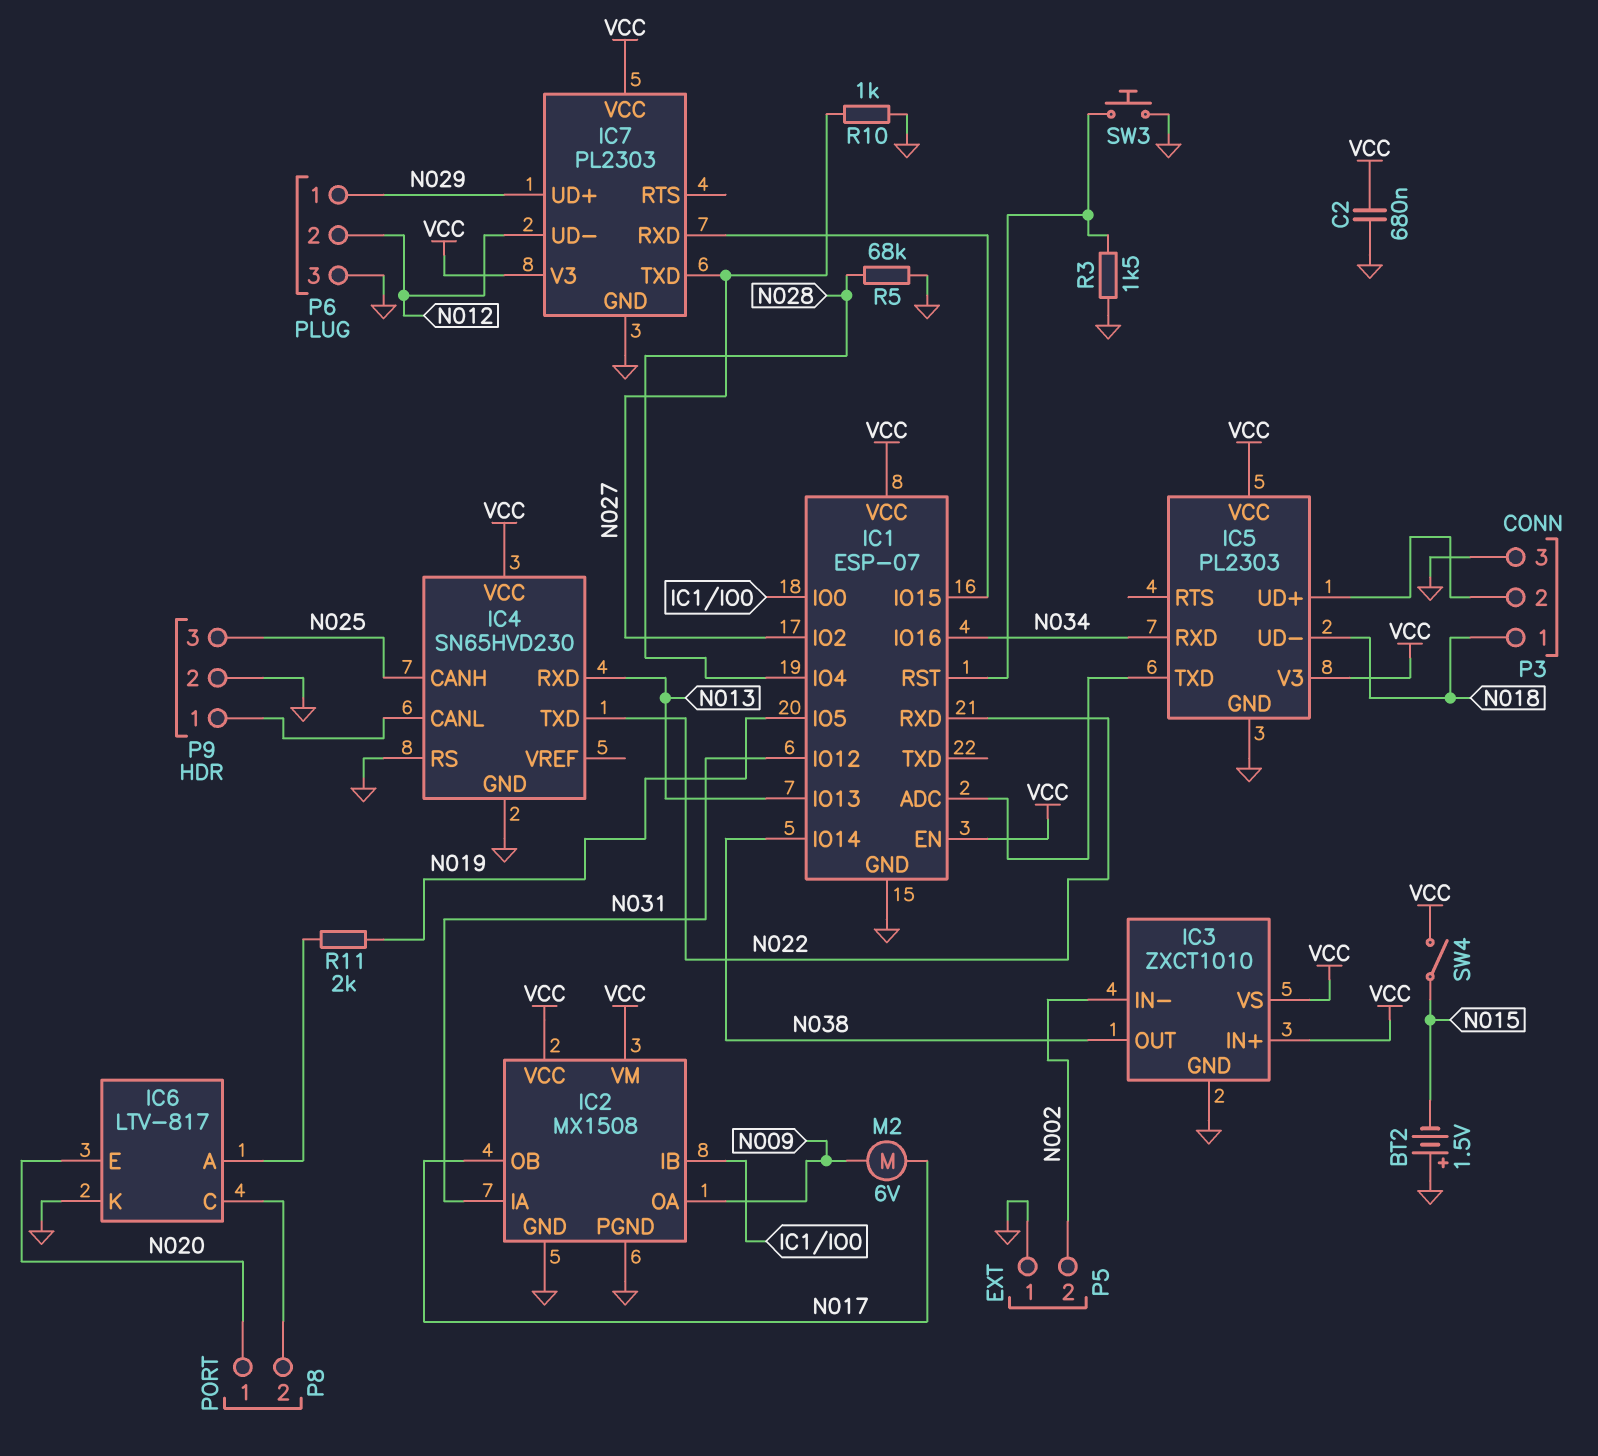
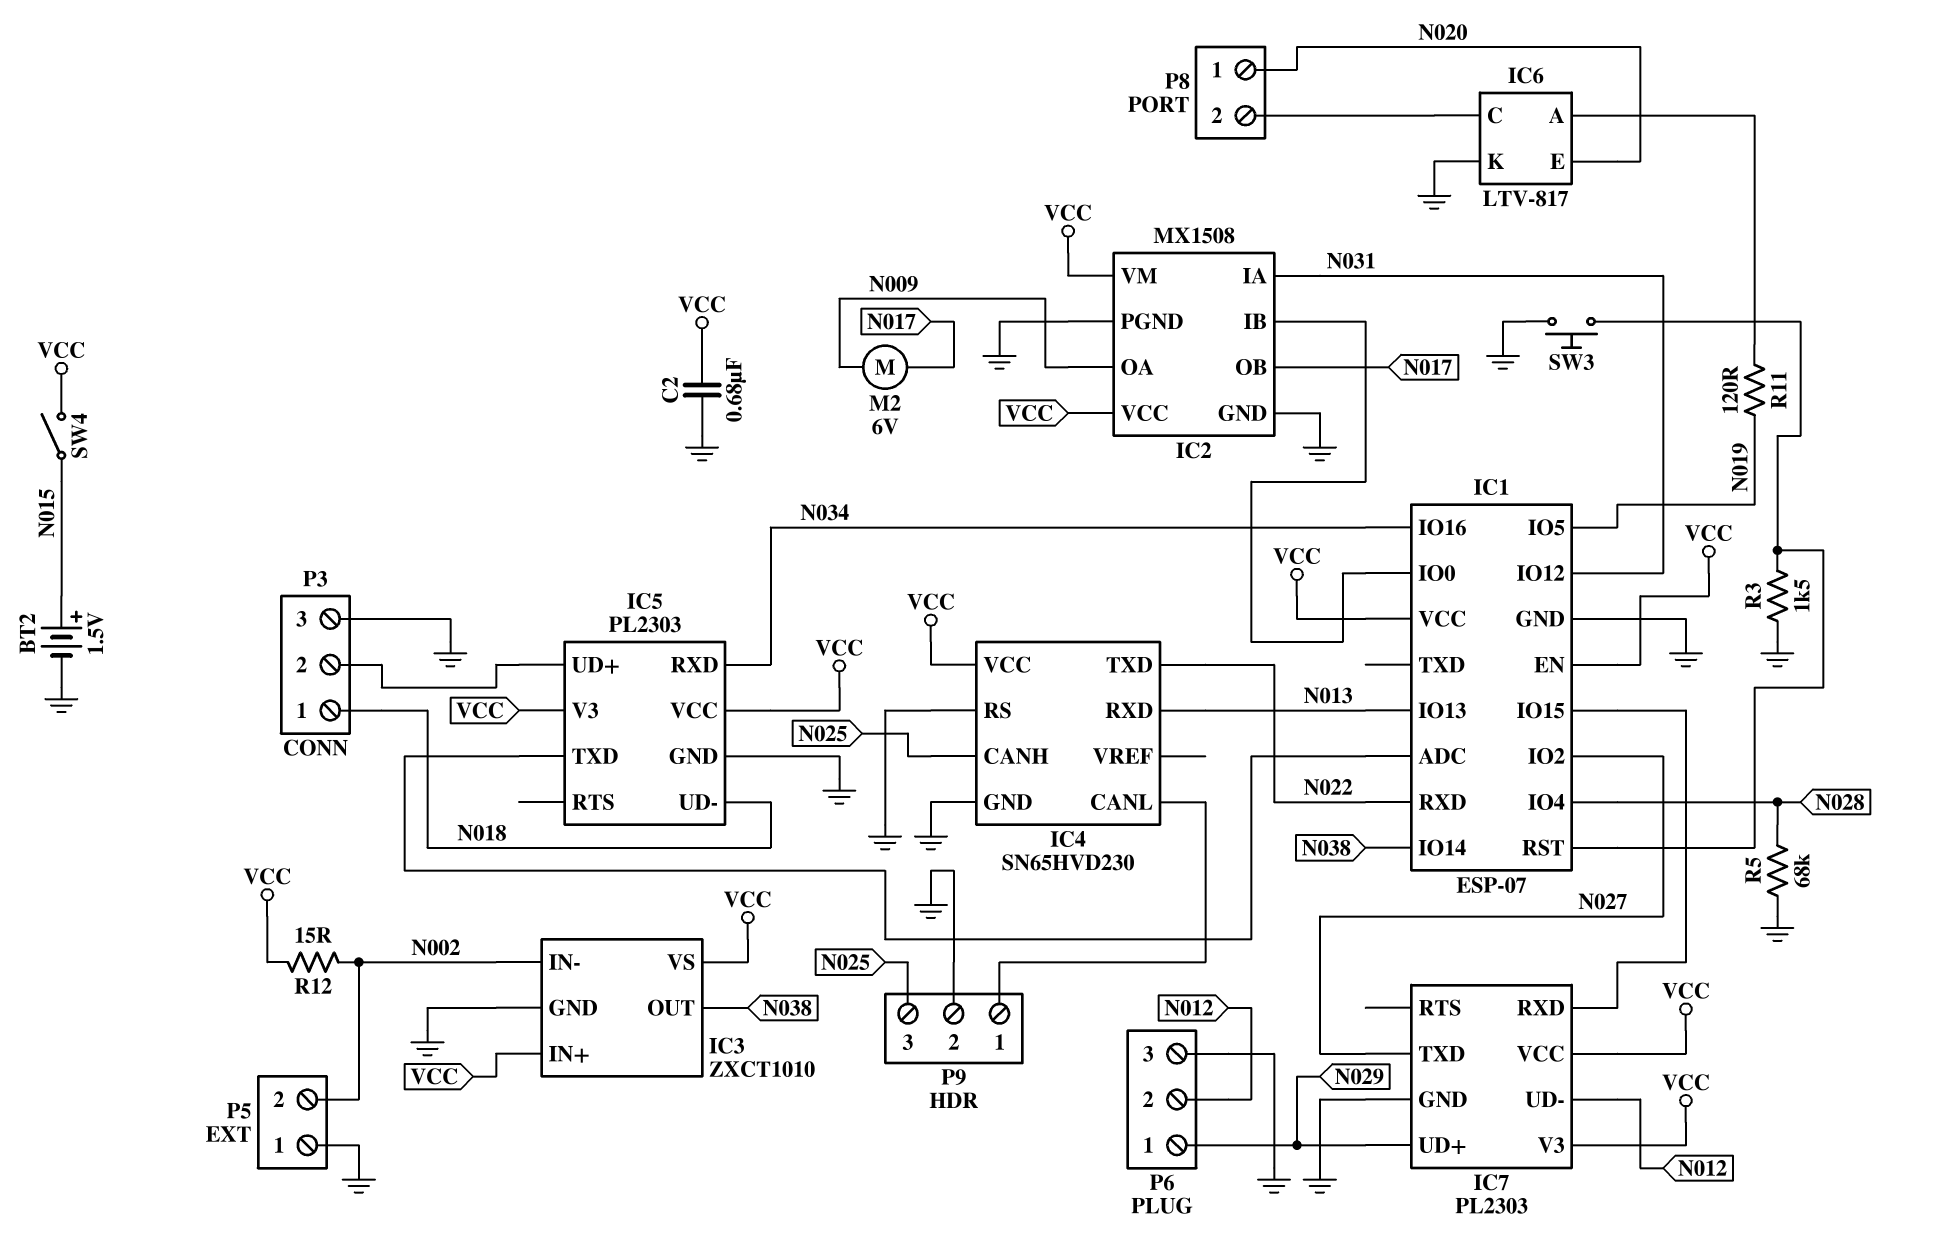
BT2: 1.5V (plus GND, minus N015) -> 1.5V (plus N015, minus GND)
R10: 1k (GND, N027) -> none
R11: 2k (IC6/A, N019) -> 120 (IC6/A, N019)
R12: none -> 15 (N002, VCC)

